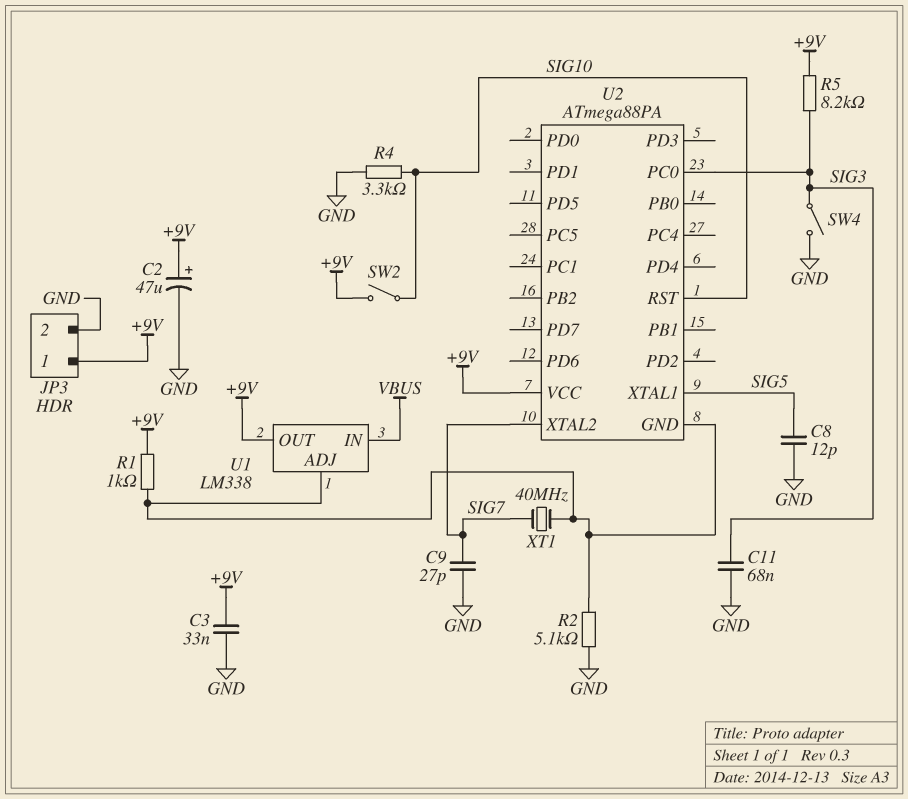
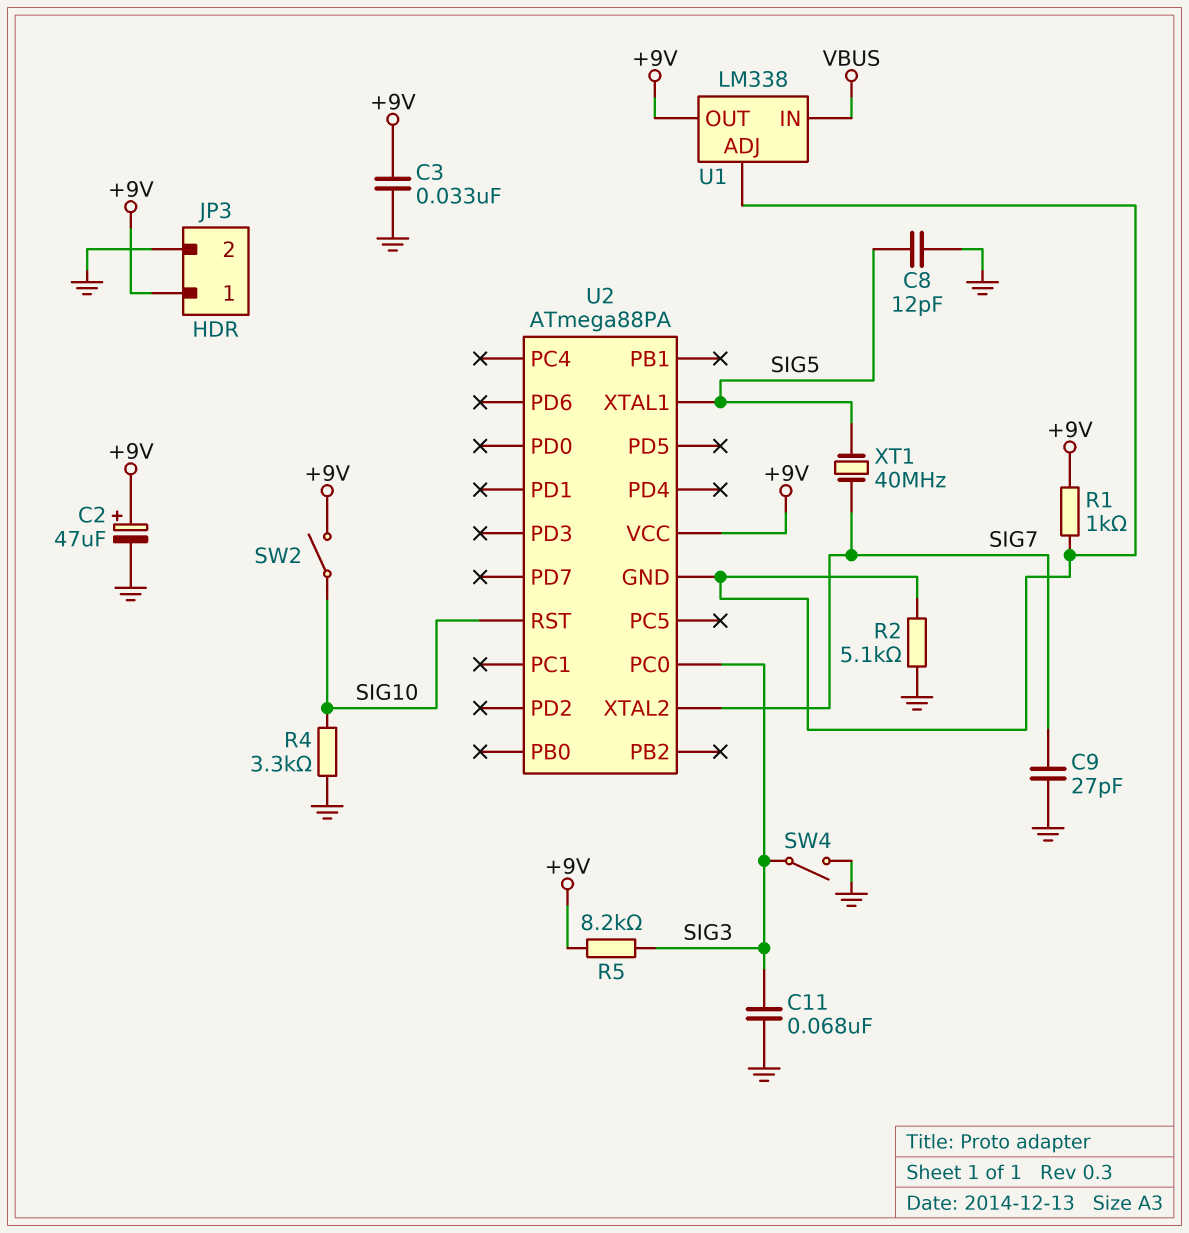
XT1: 40MHz (SIG7, U1/ADJ) -> 40MHz (SIG5, SIG7)

